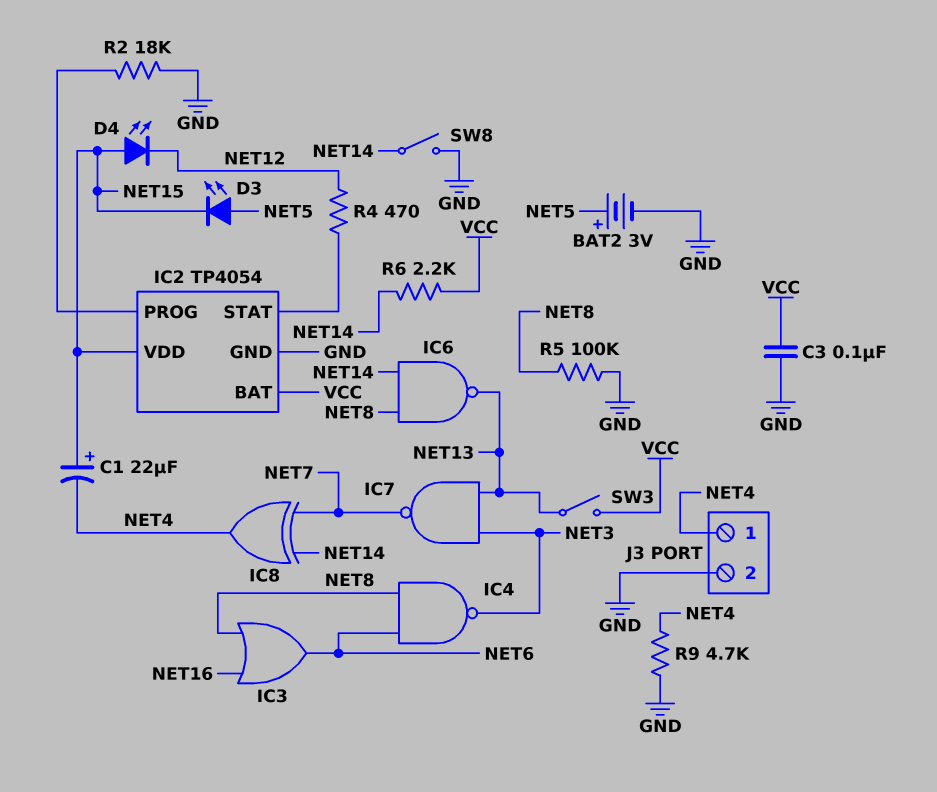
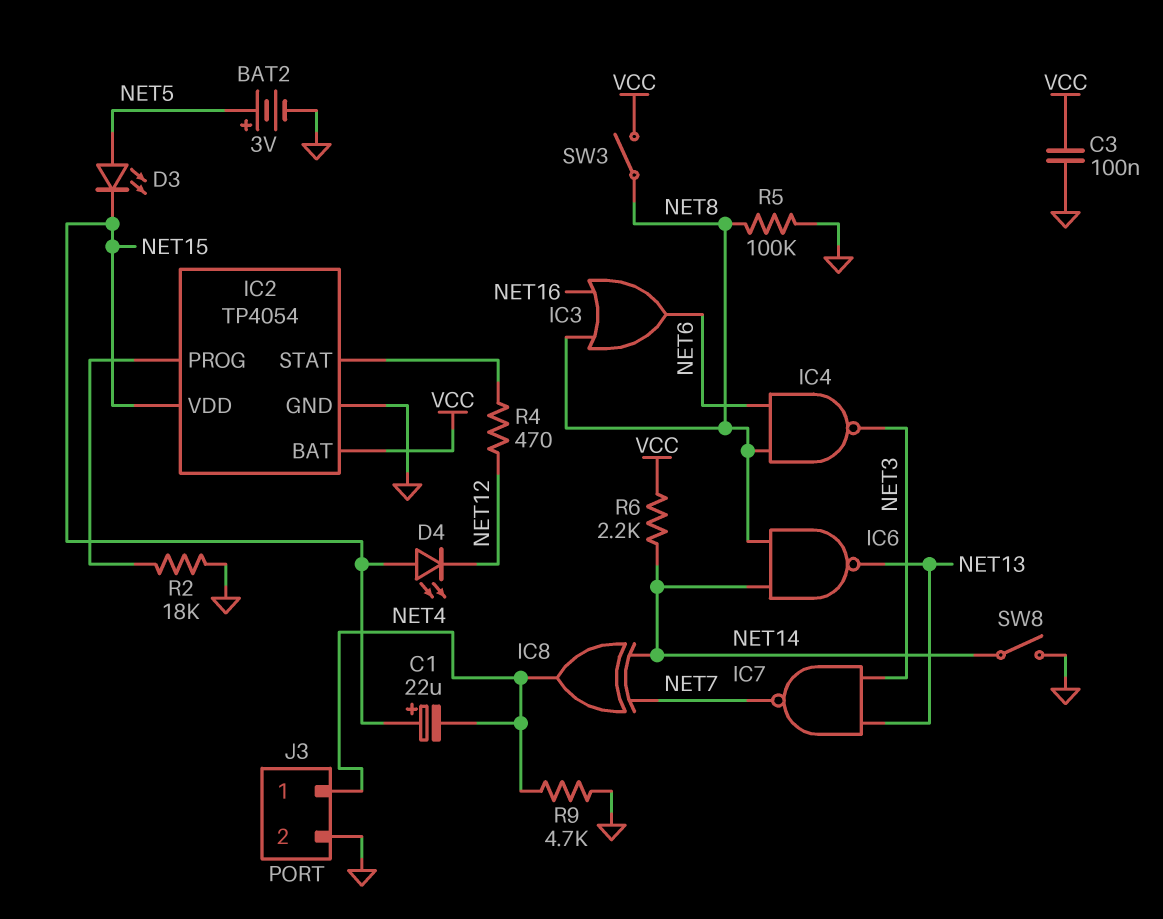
SW3: switch (NET13, VCC) -> switch (NET8, VCC)

